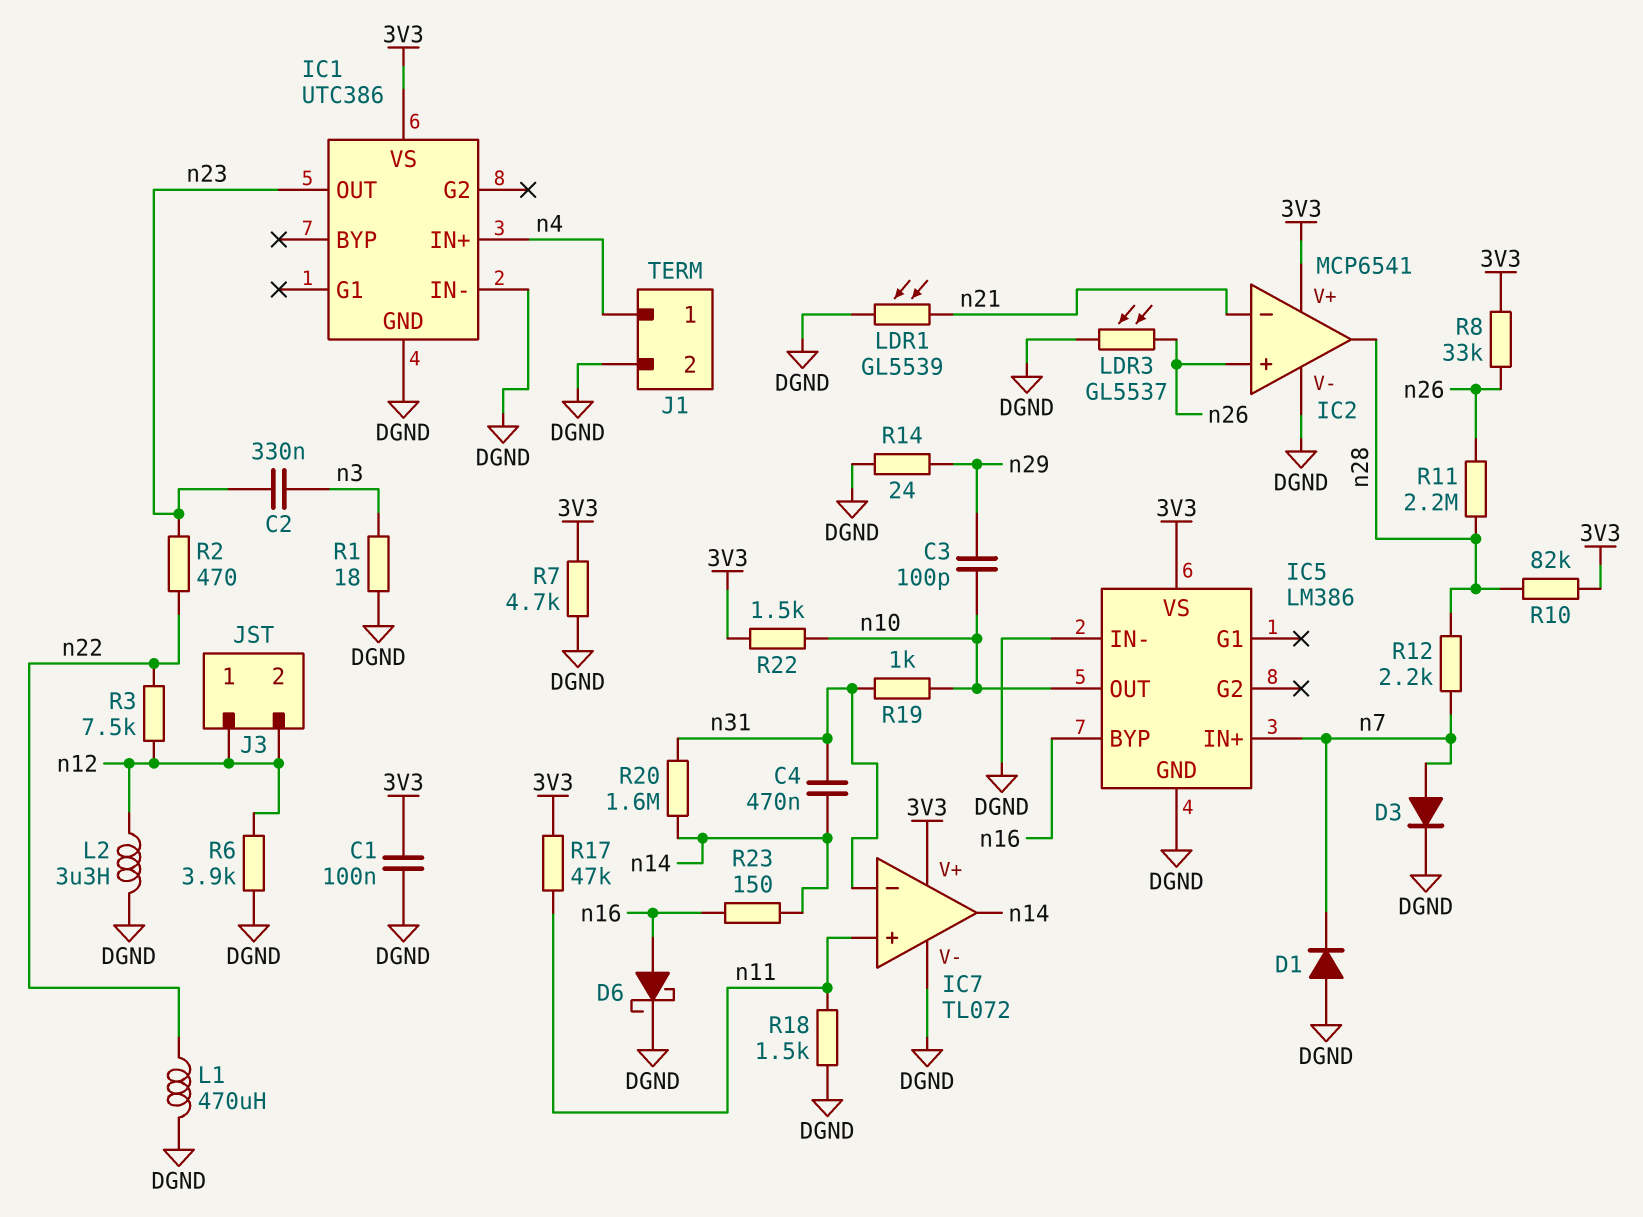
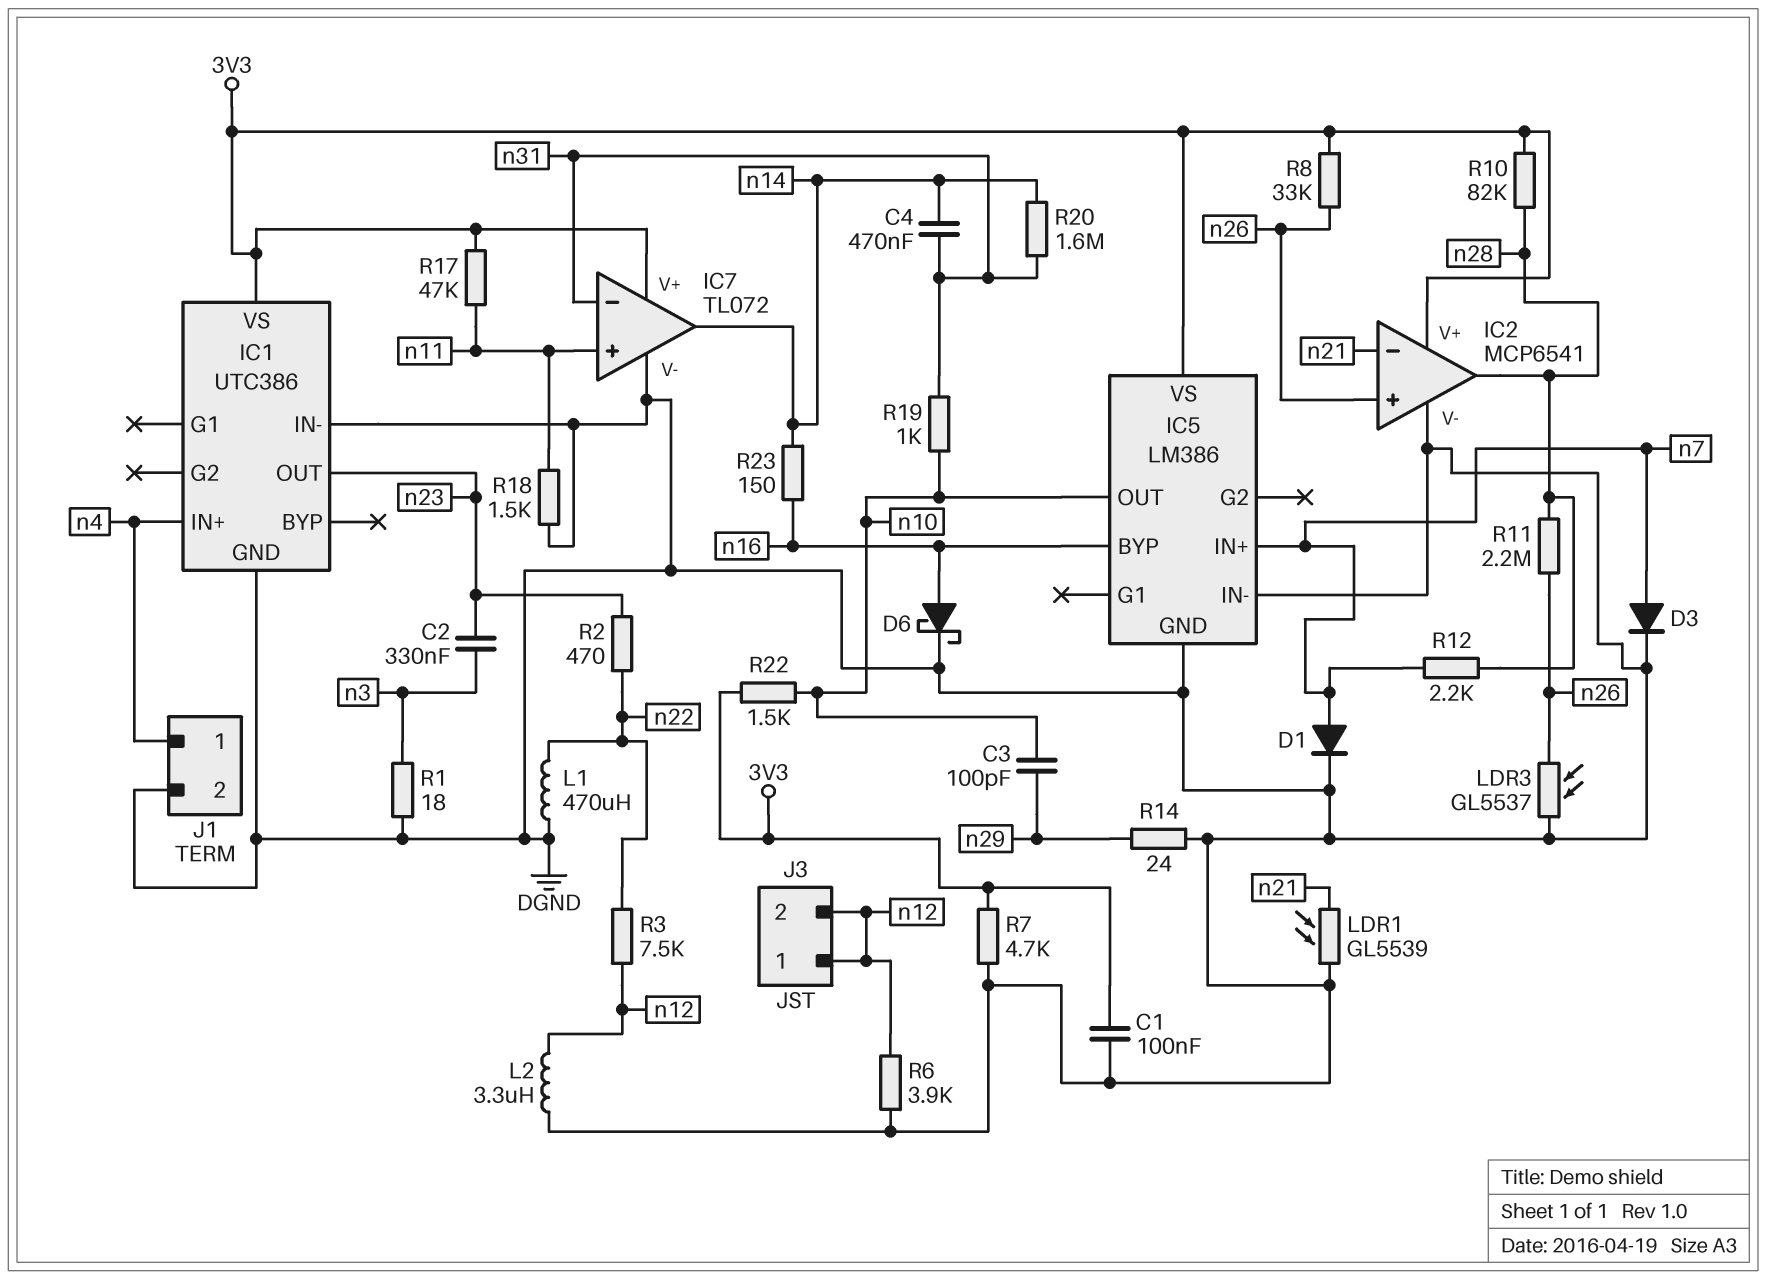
D1: diode (A DGND, K n7) -> diode (A n7, K DGND)

